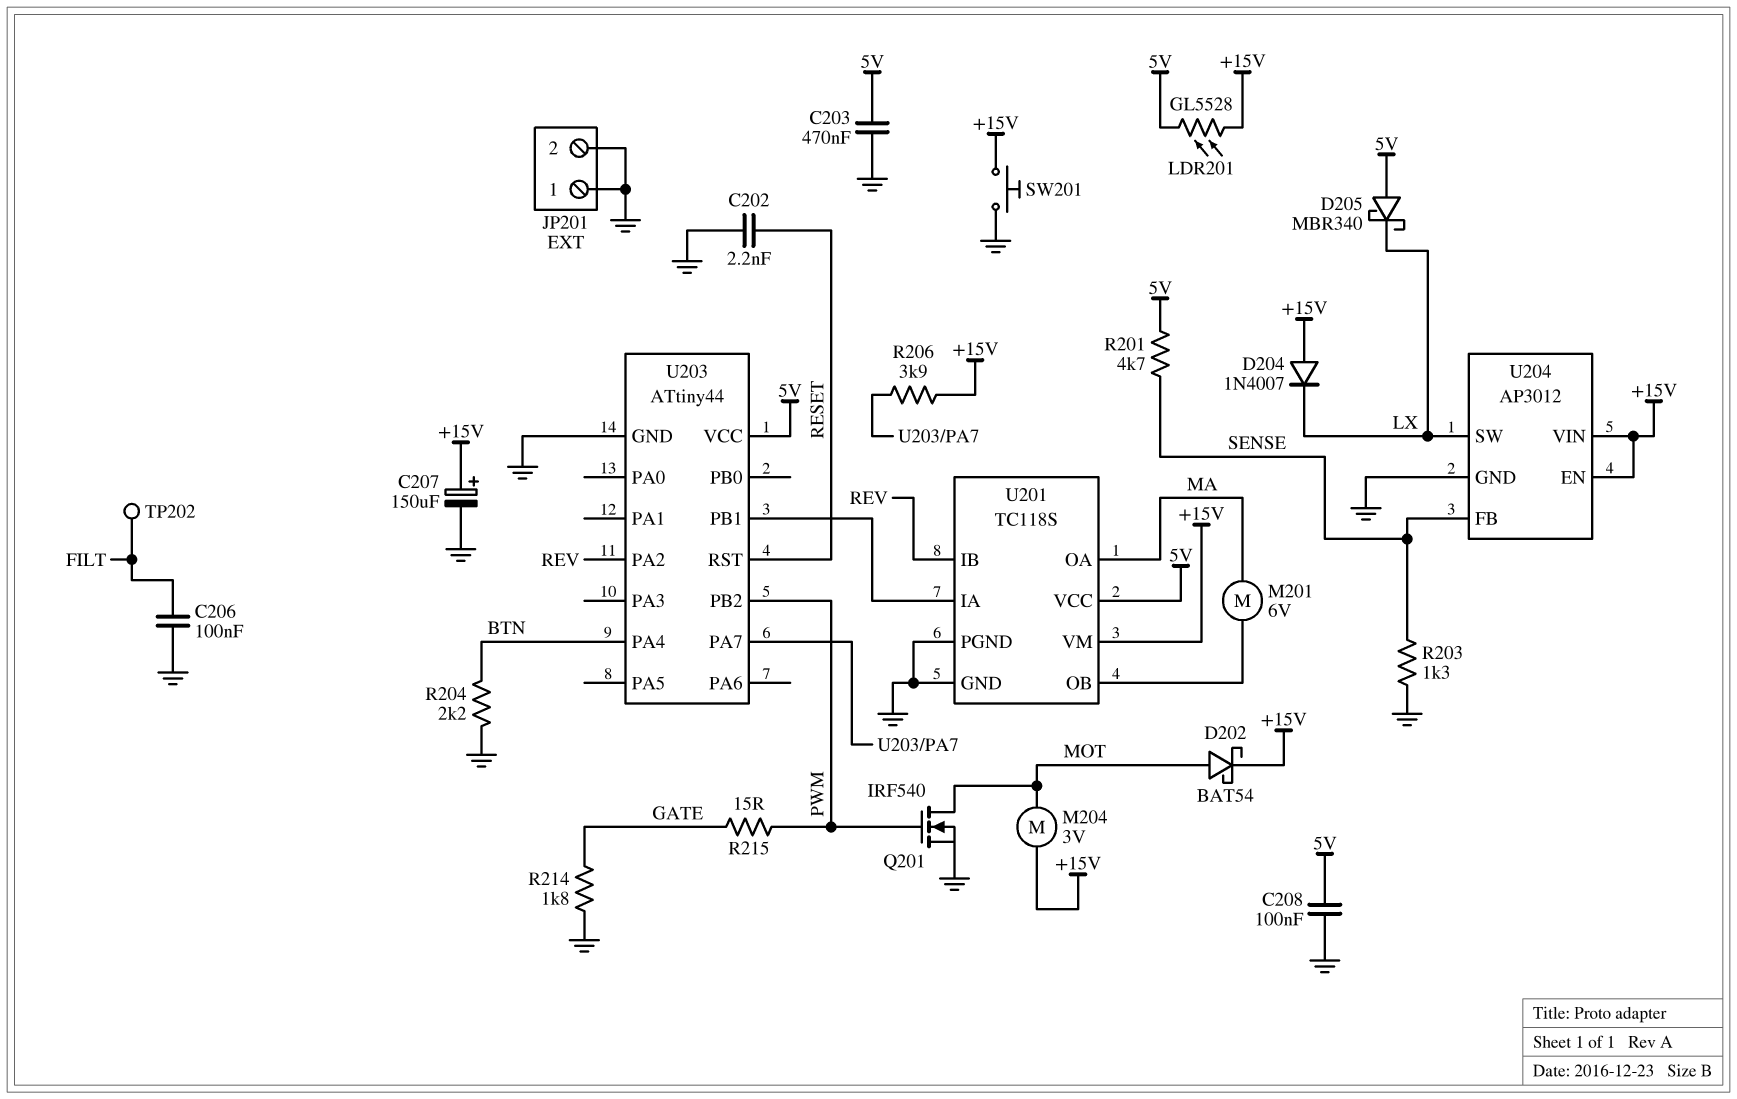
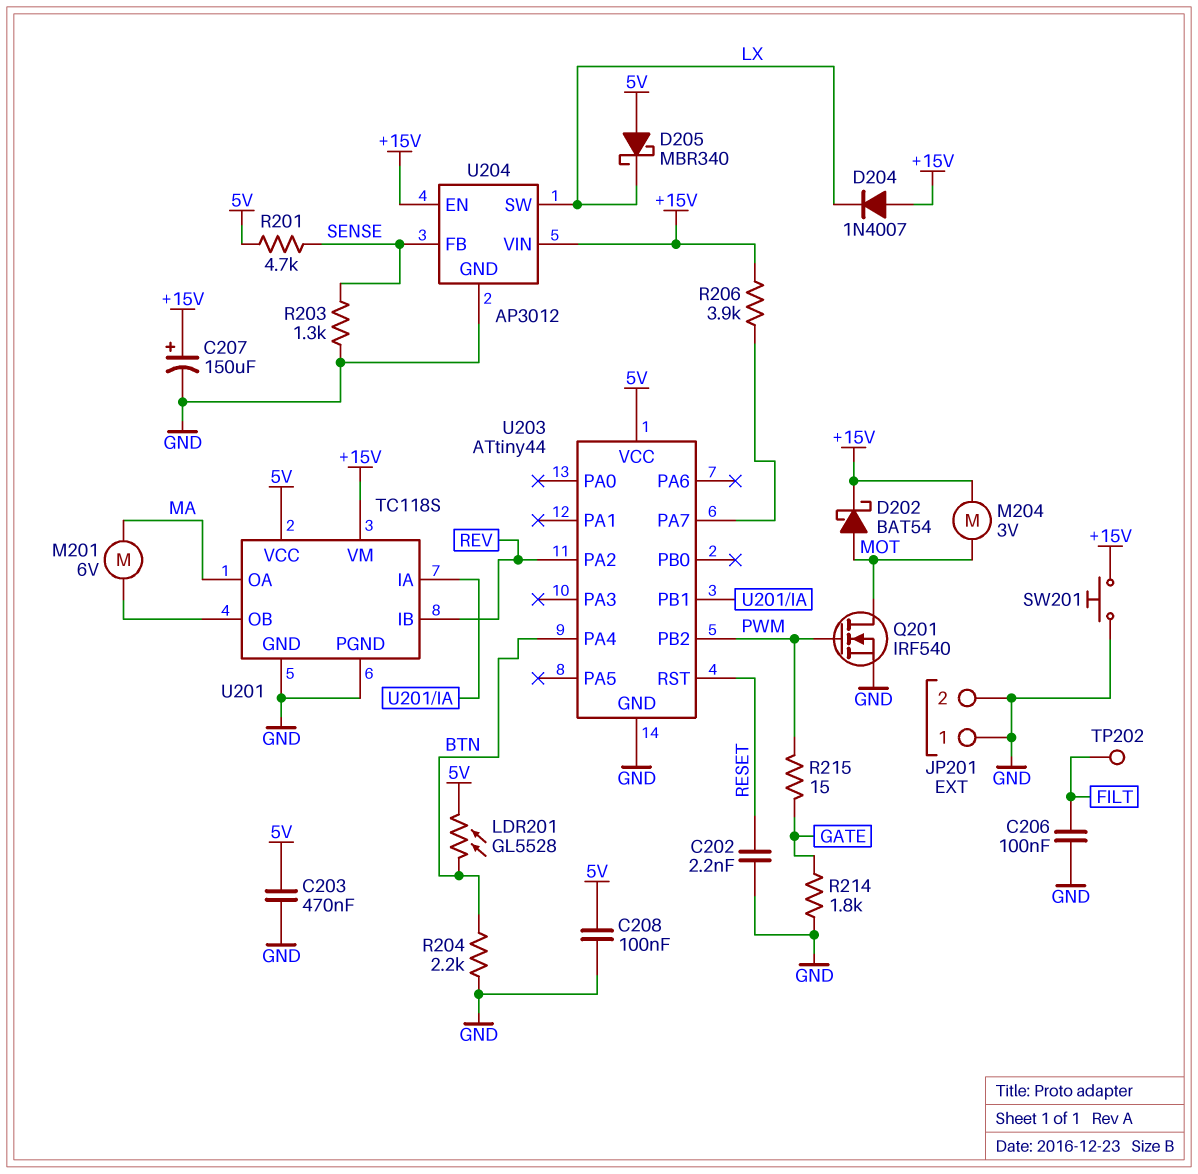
LDR201: GL5528 (+15V, 5V) -> GL5528 (5V, BTN)

